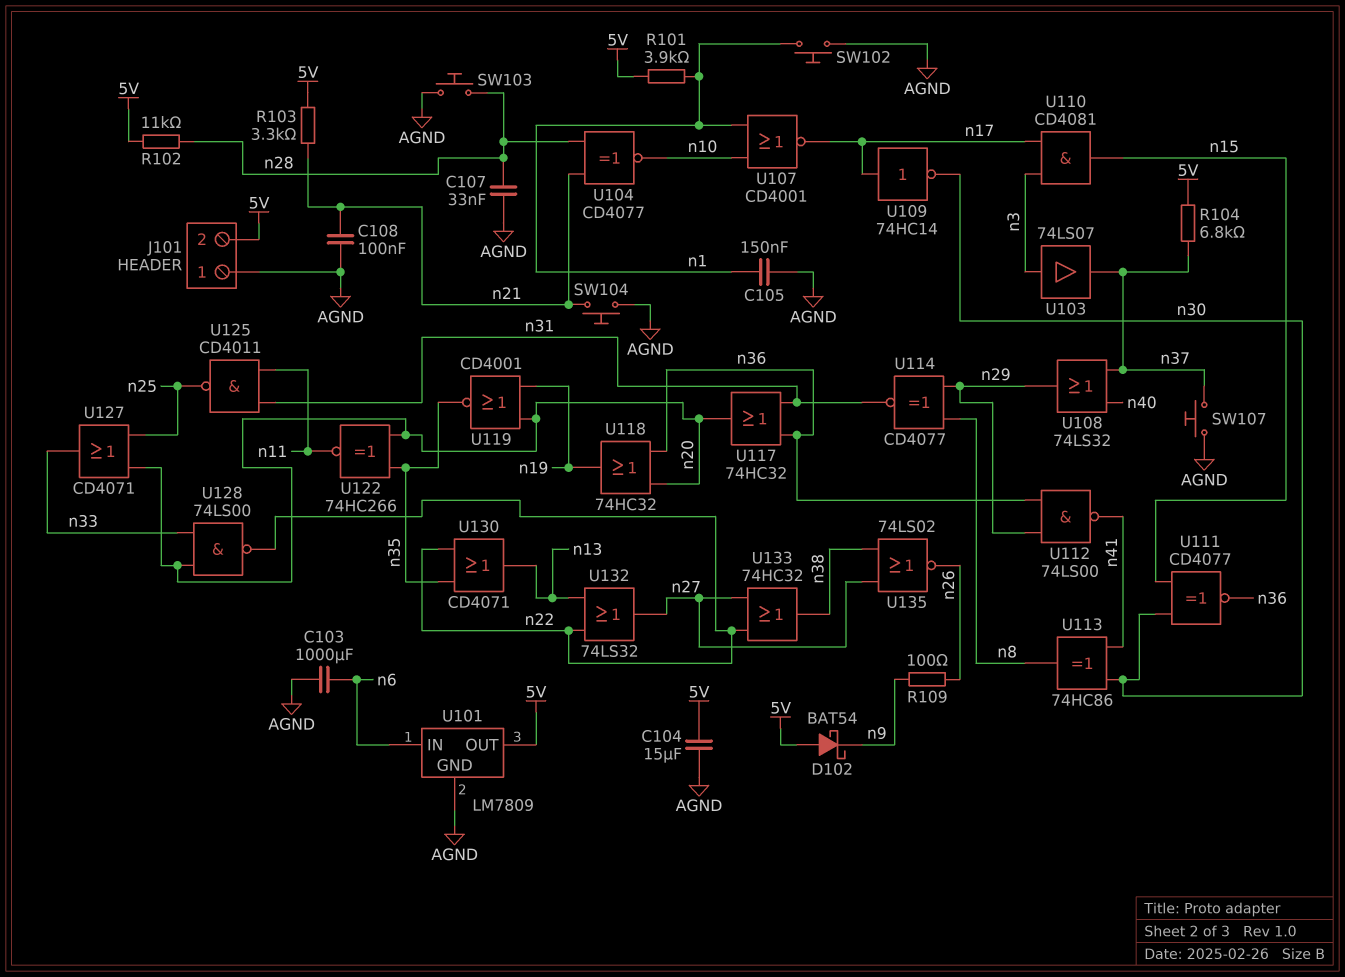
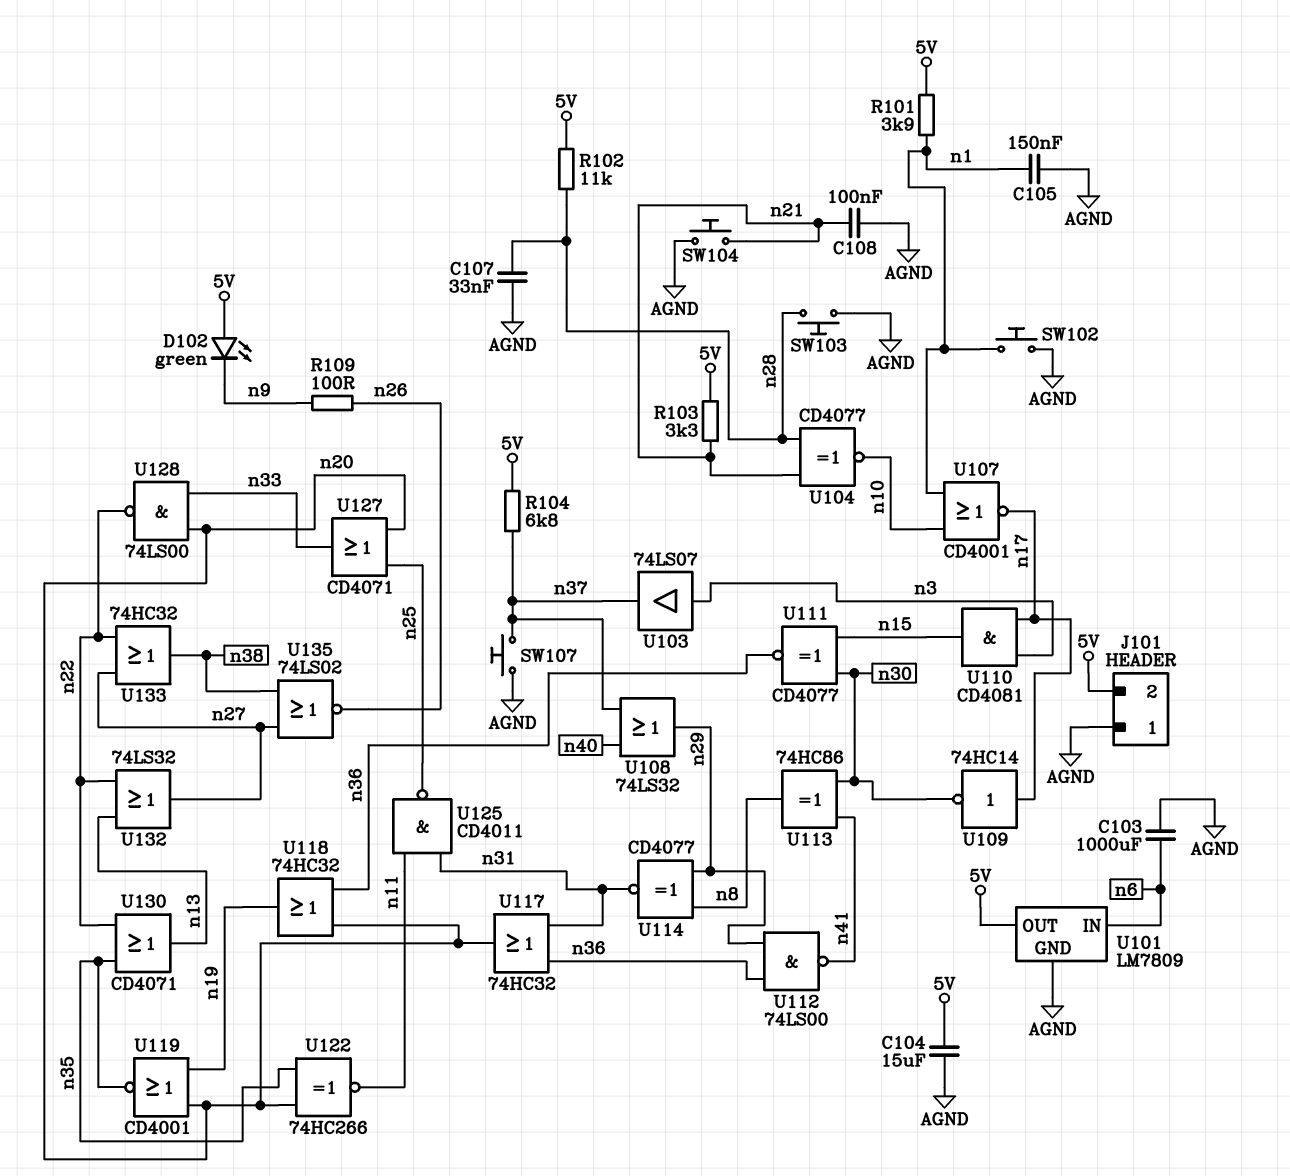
D102: schottky BAT54 (A 5V, K n9) -> LED green (A 5V, K n9)

